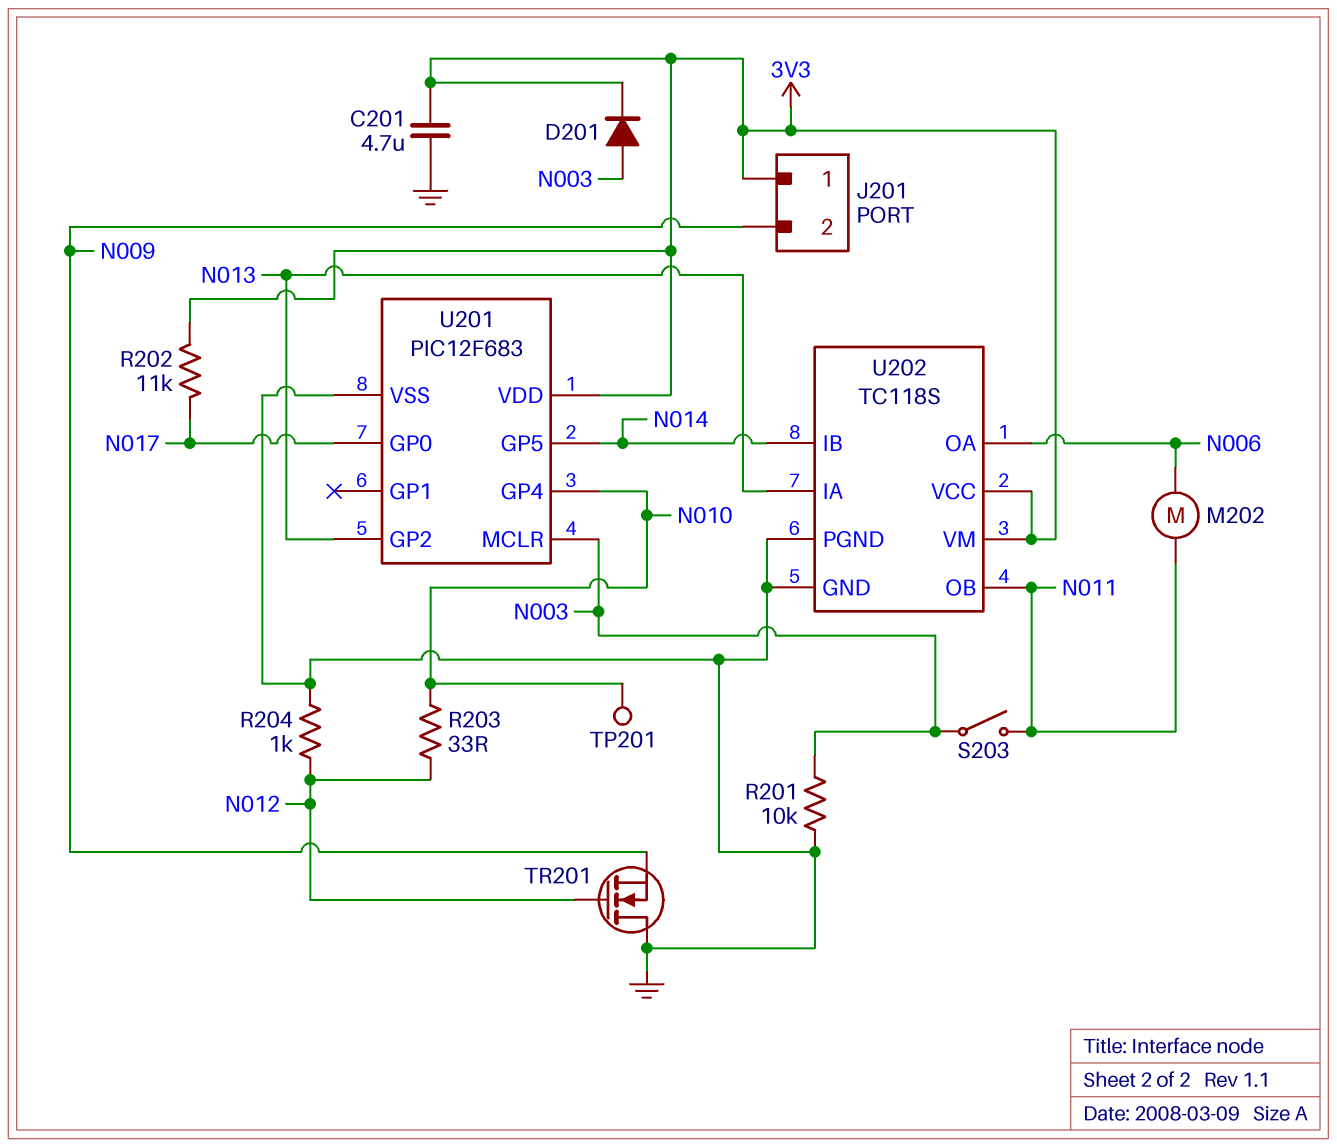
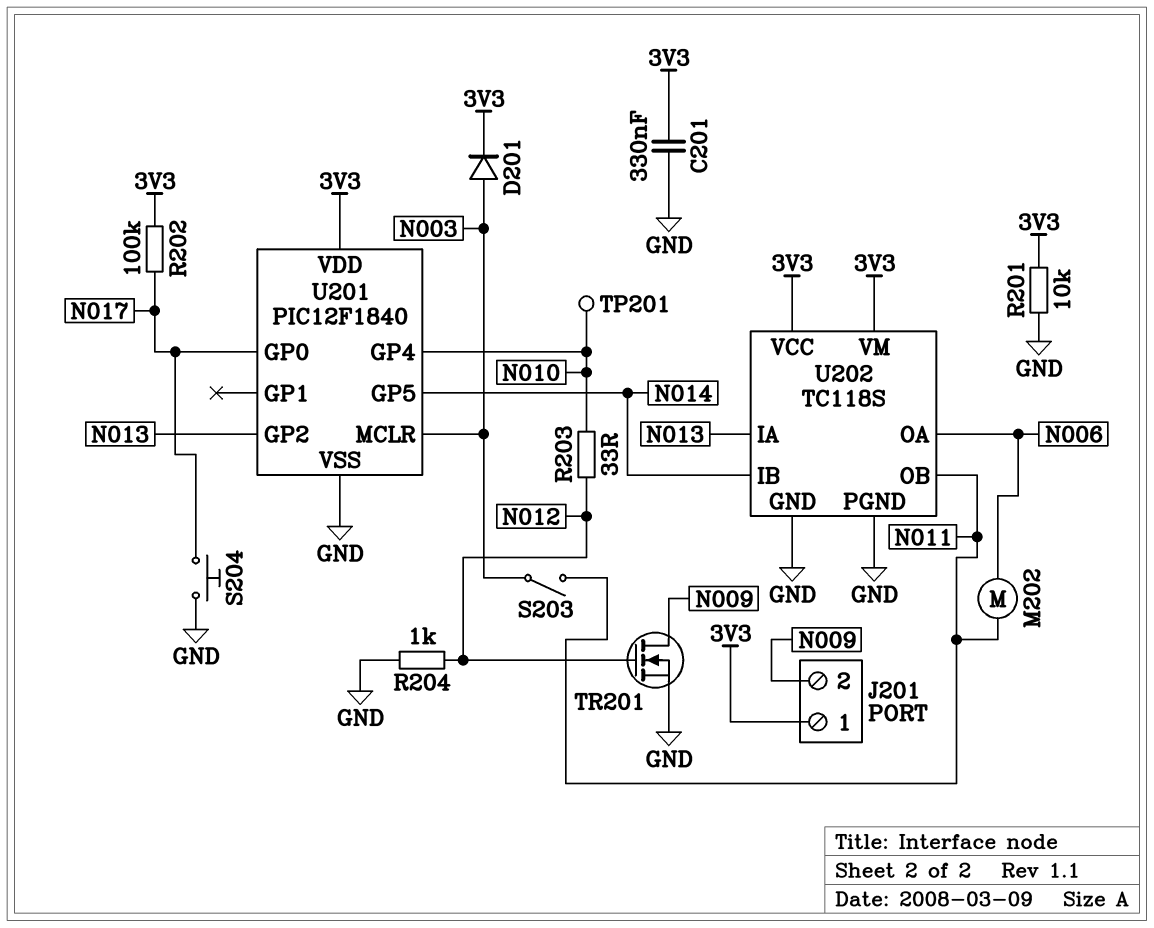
C201: 4.7uF (3V3, GND) -> 330nF (3V3, GND)
R201: 10k (GND, N003) -> 10k (3V3, GND)
R202: 11k (3V3, N017) -> 100k (3V3, N017)
S204: none -> button (GND, N017)
TR201: NMOS (G N012, D GND, S N009) -> NMOS (G N012, D N009, S GND)
U201: PIC12F683 -> PIC12F1840

